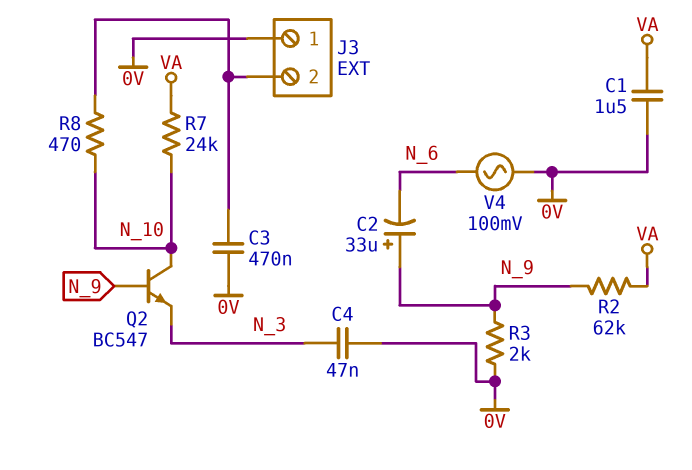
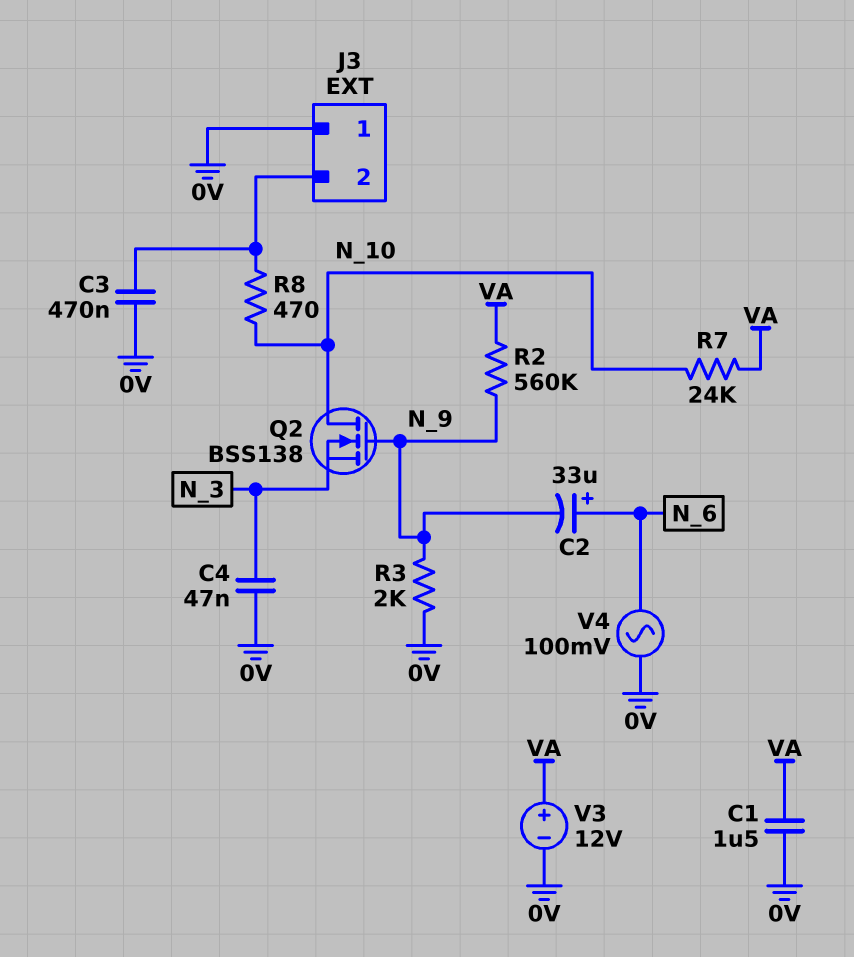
C2: 33uF (plus N_9, minus N_6) -> 33uF (plus N_6, minus N_9)
Q2: NPN BC547 (B N_9, C N_10, E N_3) -> NMOS BSS138 (G N_9, D N_10, S N_3)
R2: 62k (N_9, VA) -> 560k (N_9, VA)
V3: none -> 12V (plus VA, minus 0V)

